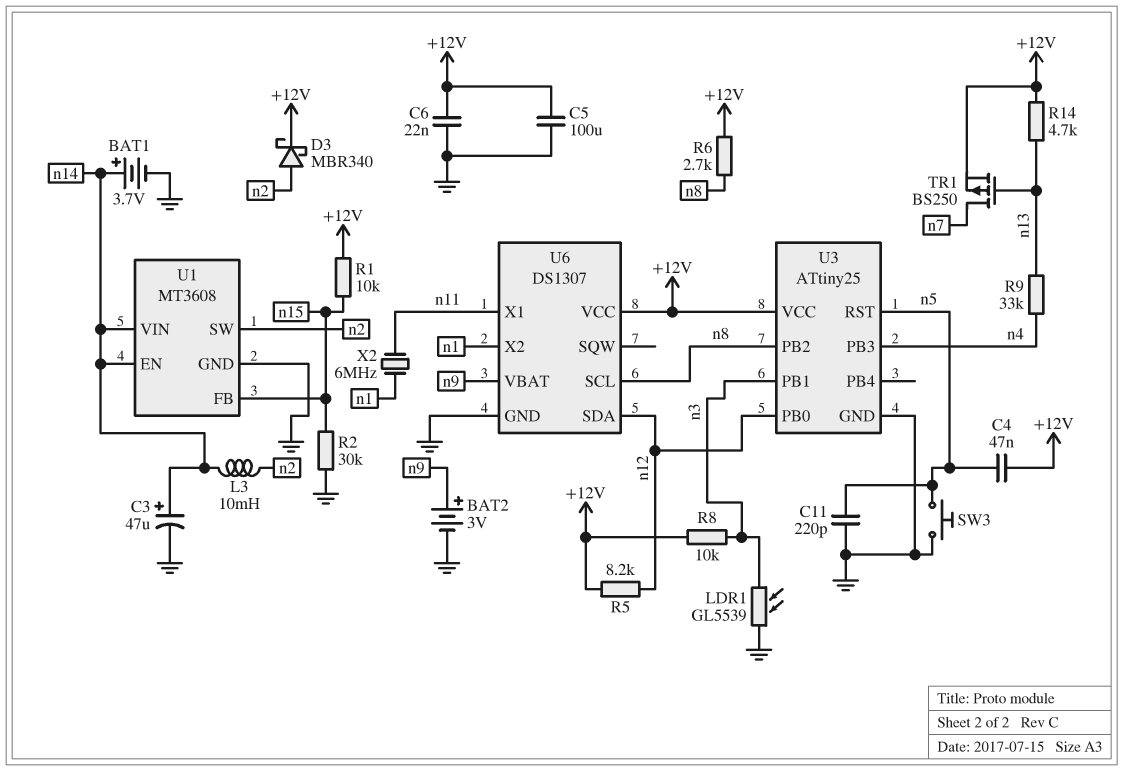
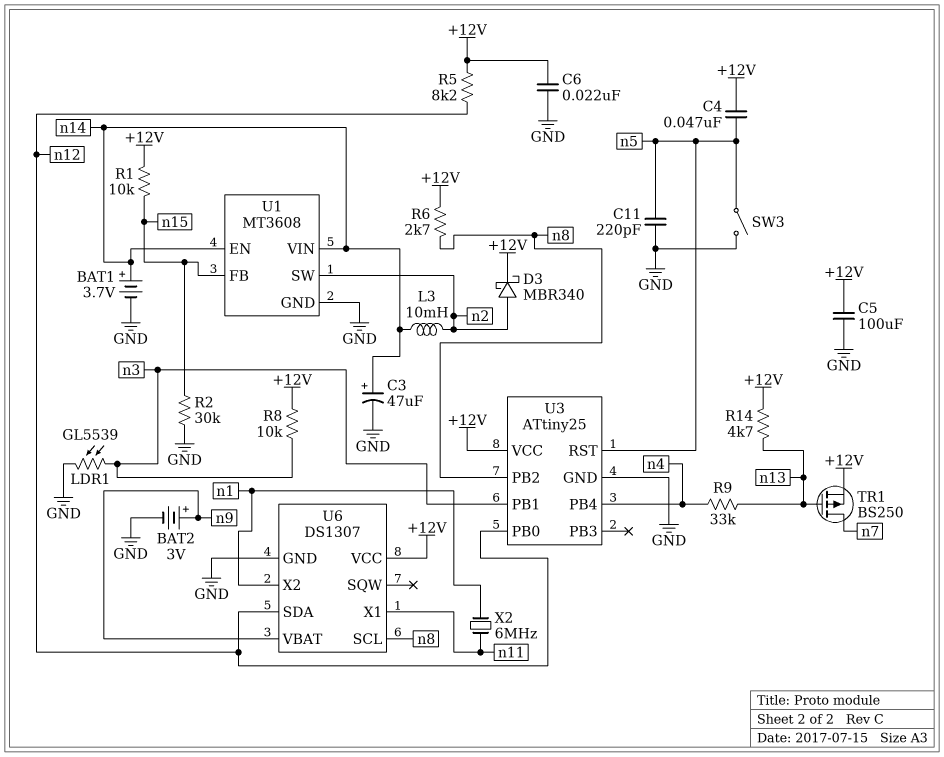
SW3: button (GND, n5) -> switch (GND, n5)
U3 pin PB3: n4 -> none
U3 pin PB4: none -> n4

